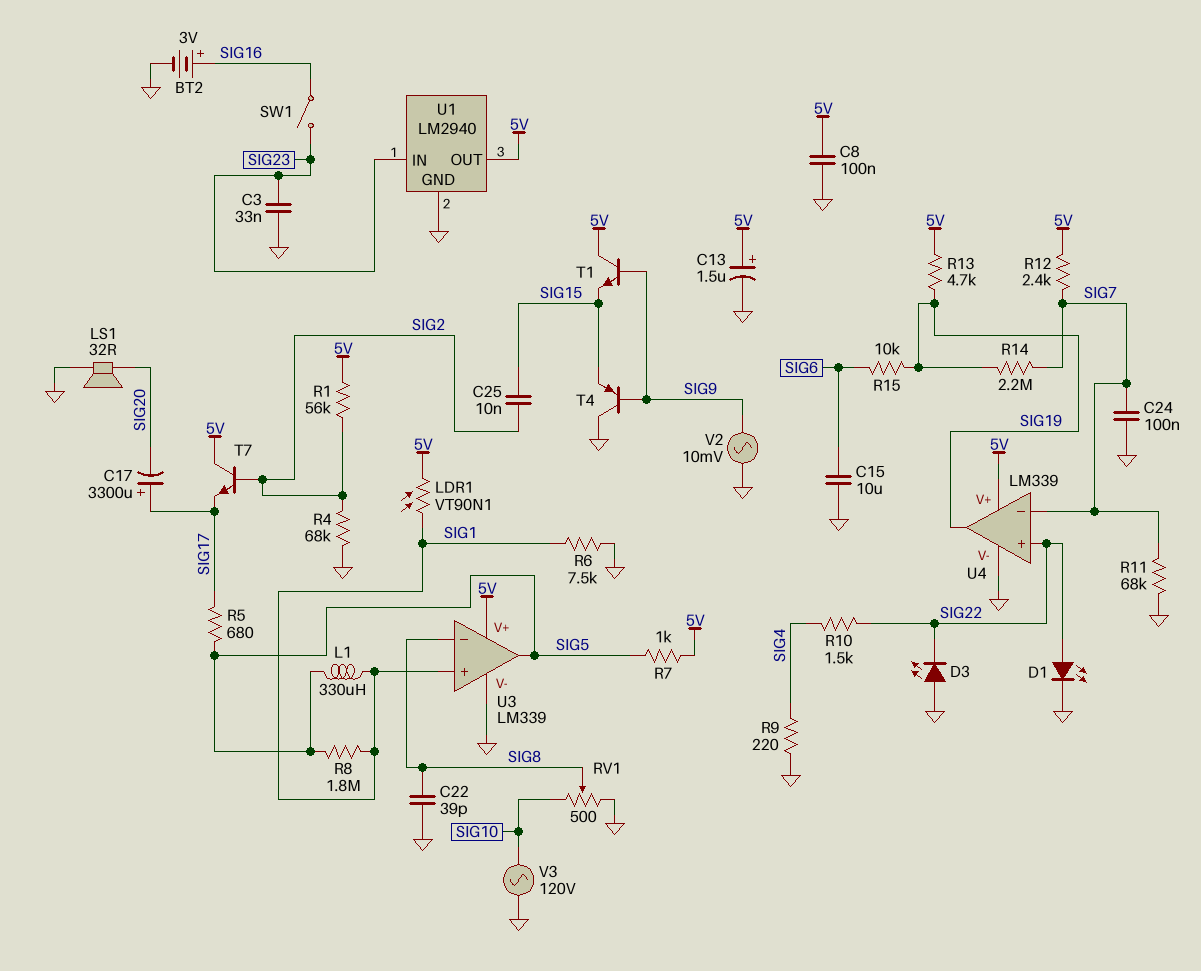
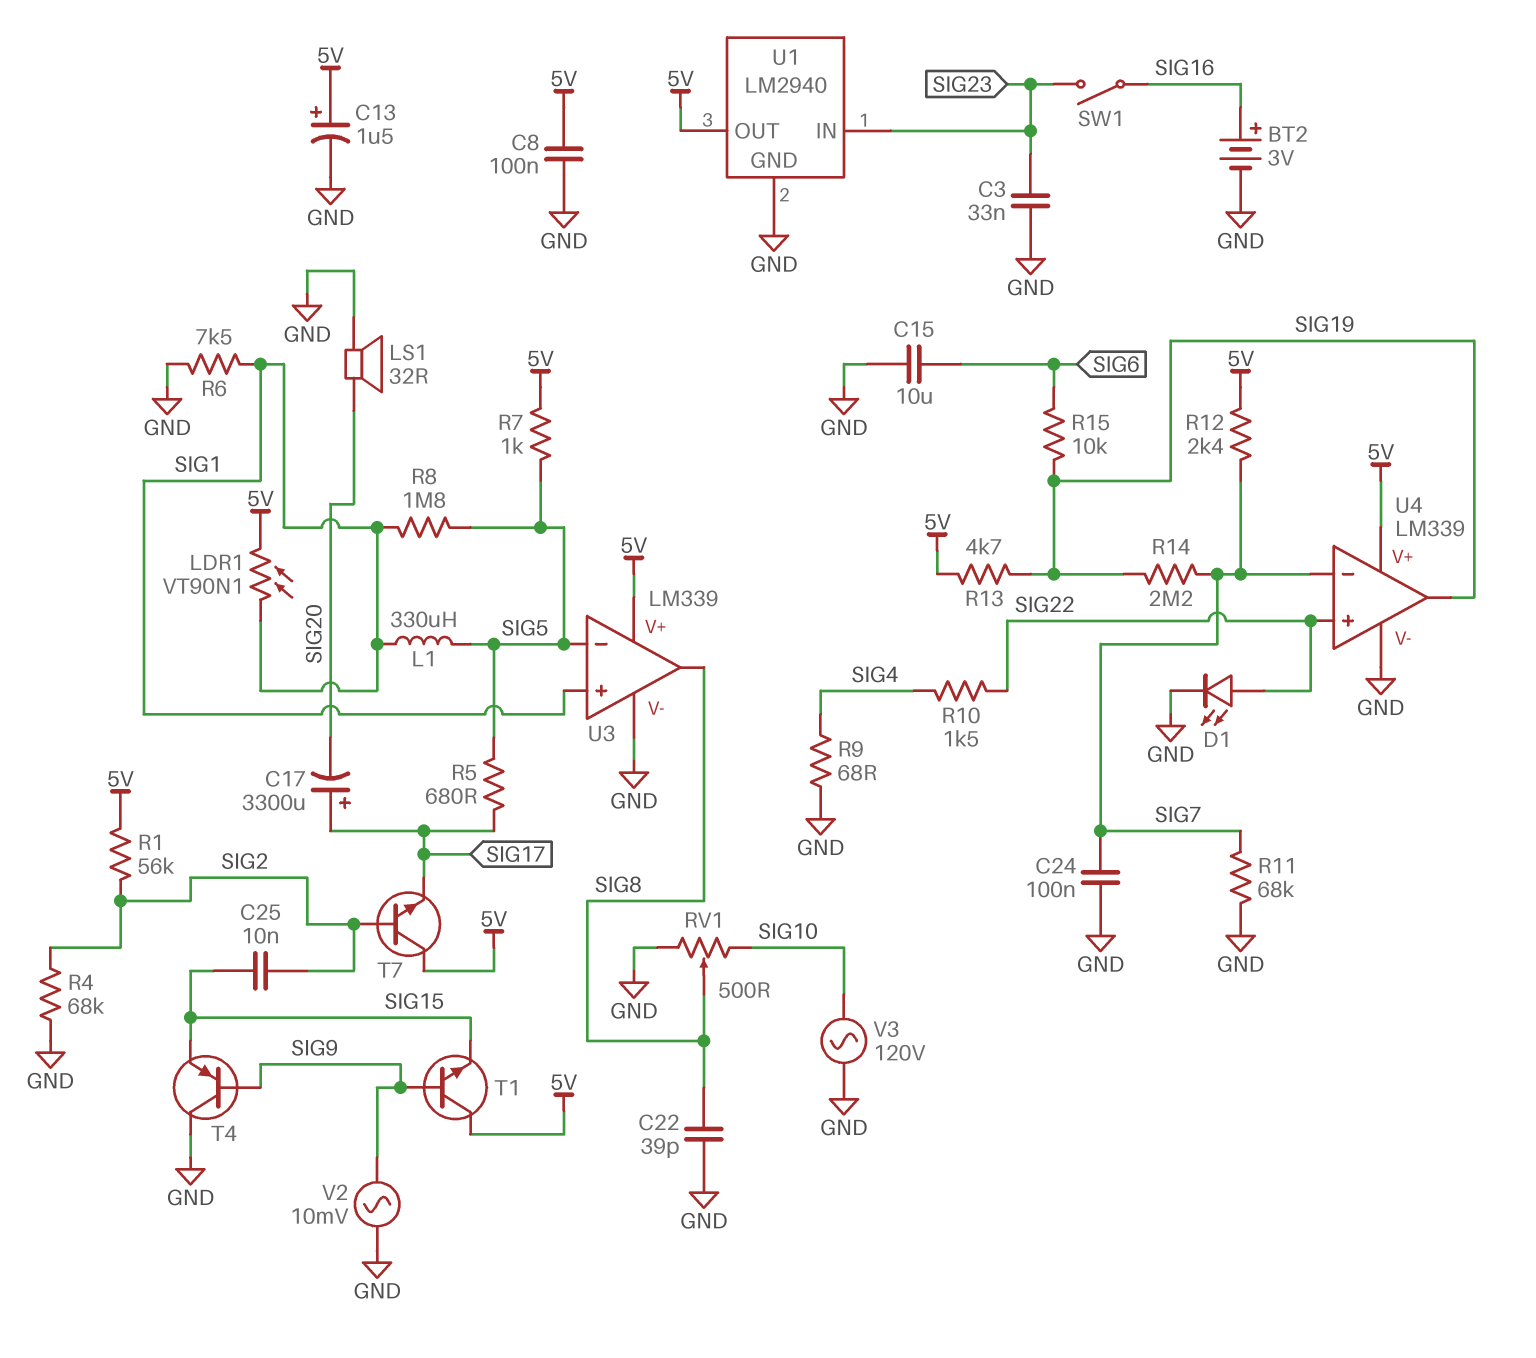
D3: LED (A GND, K SIG22) -> none
R9: 220 (GND, SIG4) -> 68 (GND, SIG4)
U3 pin in-: SIG8 -> SIG5
U3 pin out: SIG5 -> SIG8

